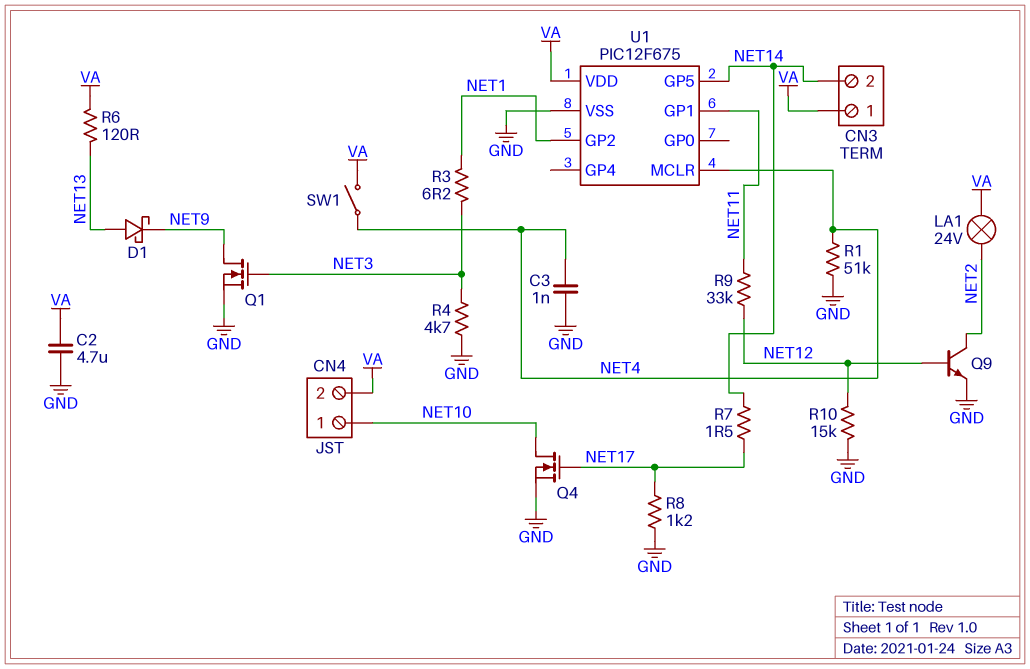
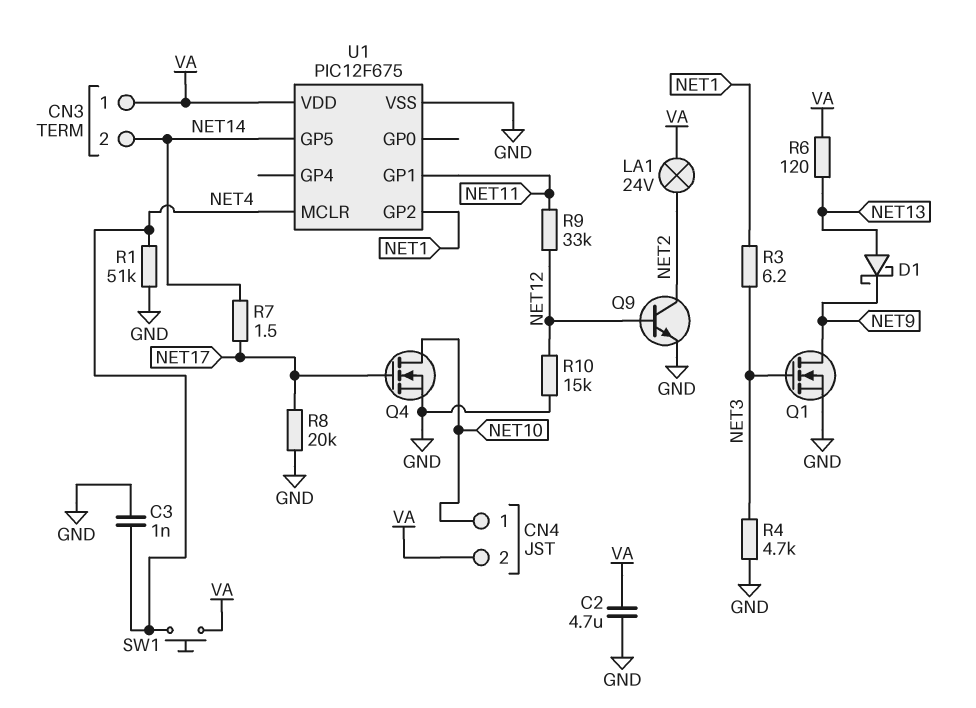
R8: 1.2k (GND, NET17) -> 20k (GND, NET17)
SW1: switch (NET4, VA) -> button (NET4, VA)

